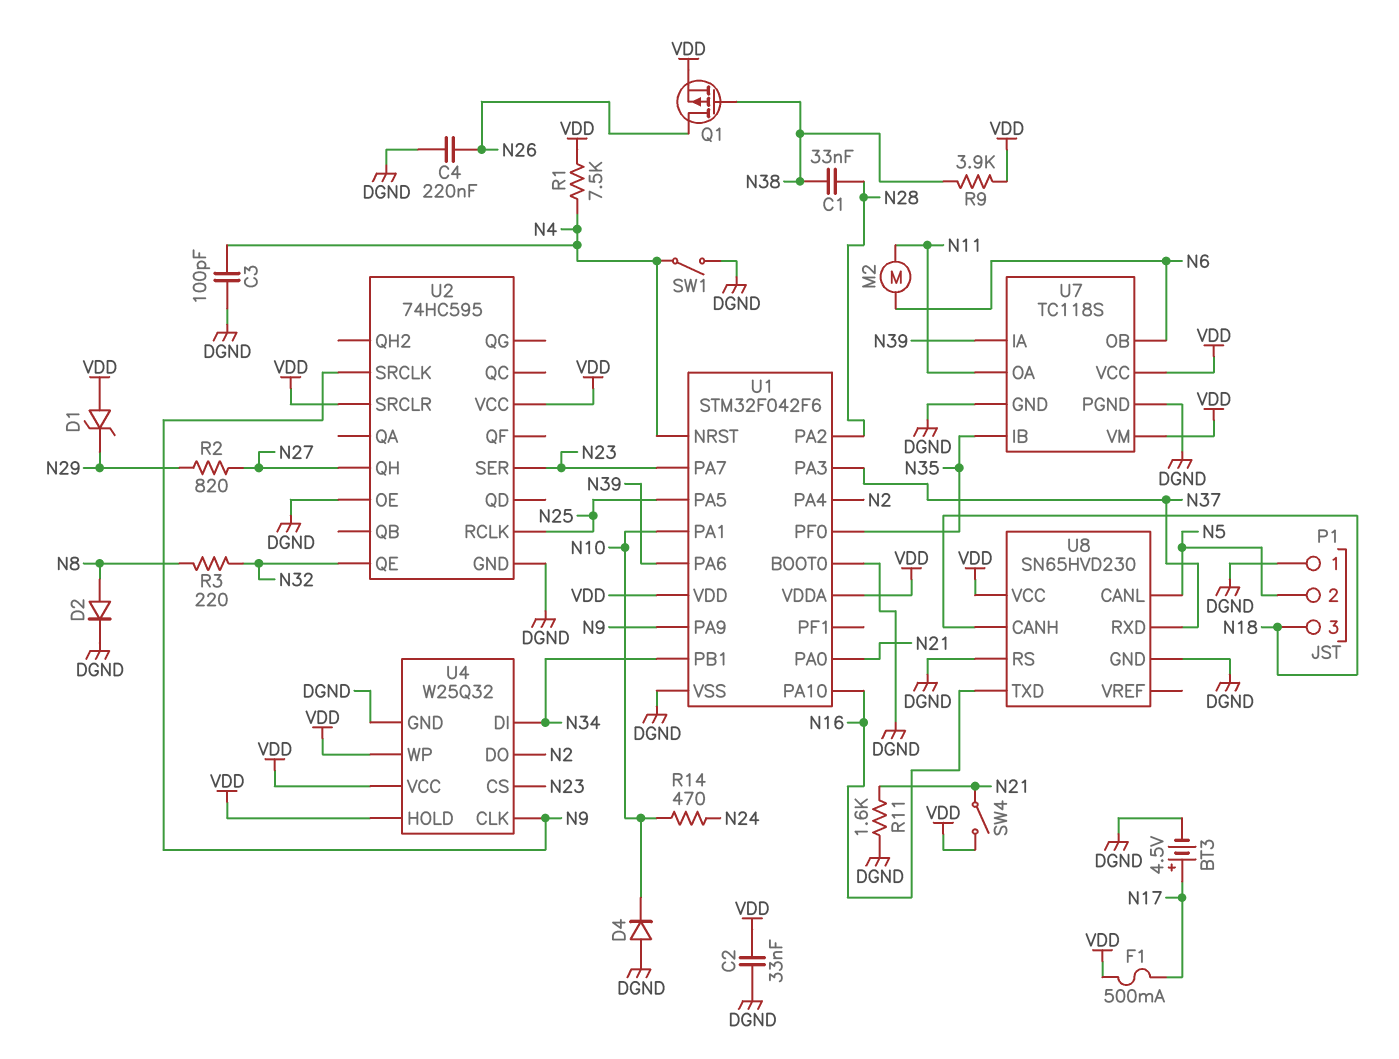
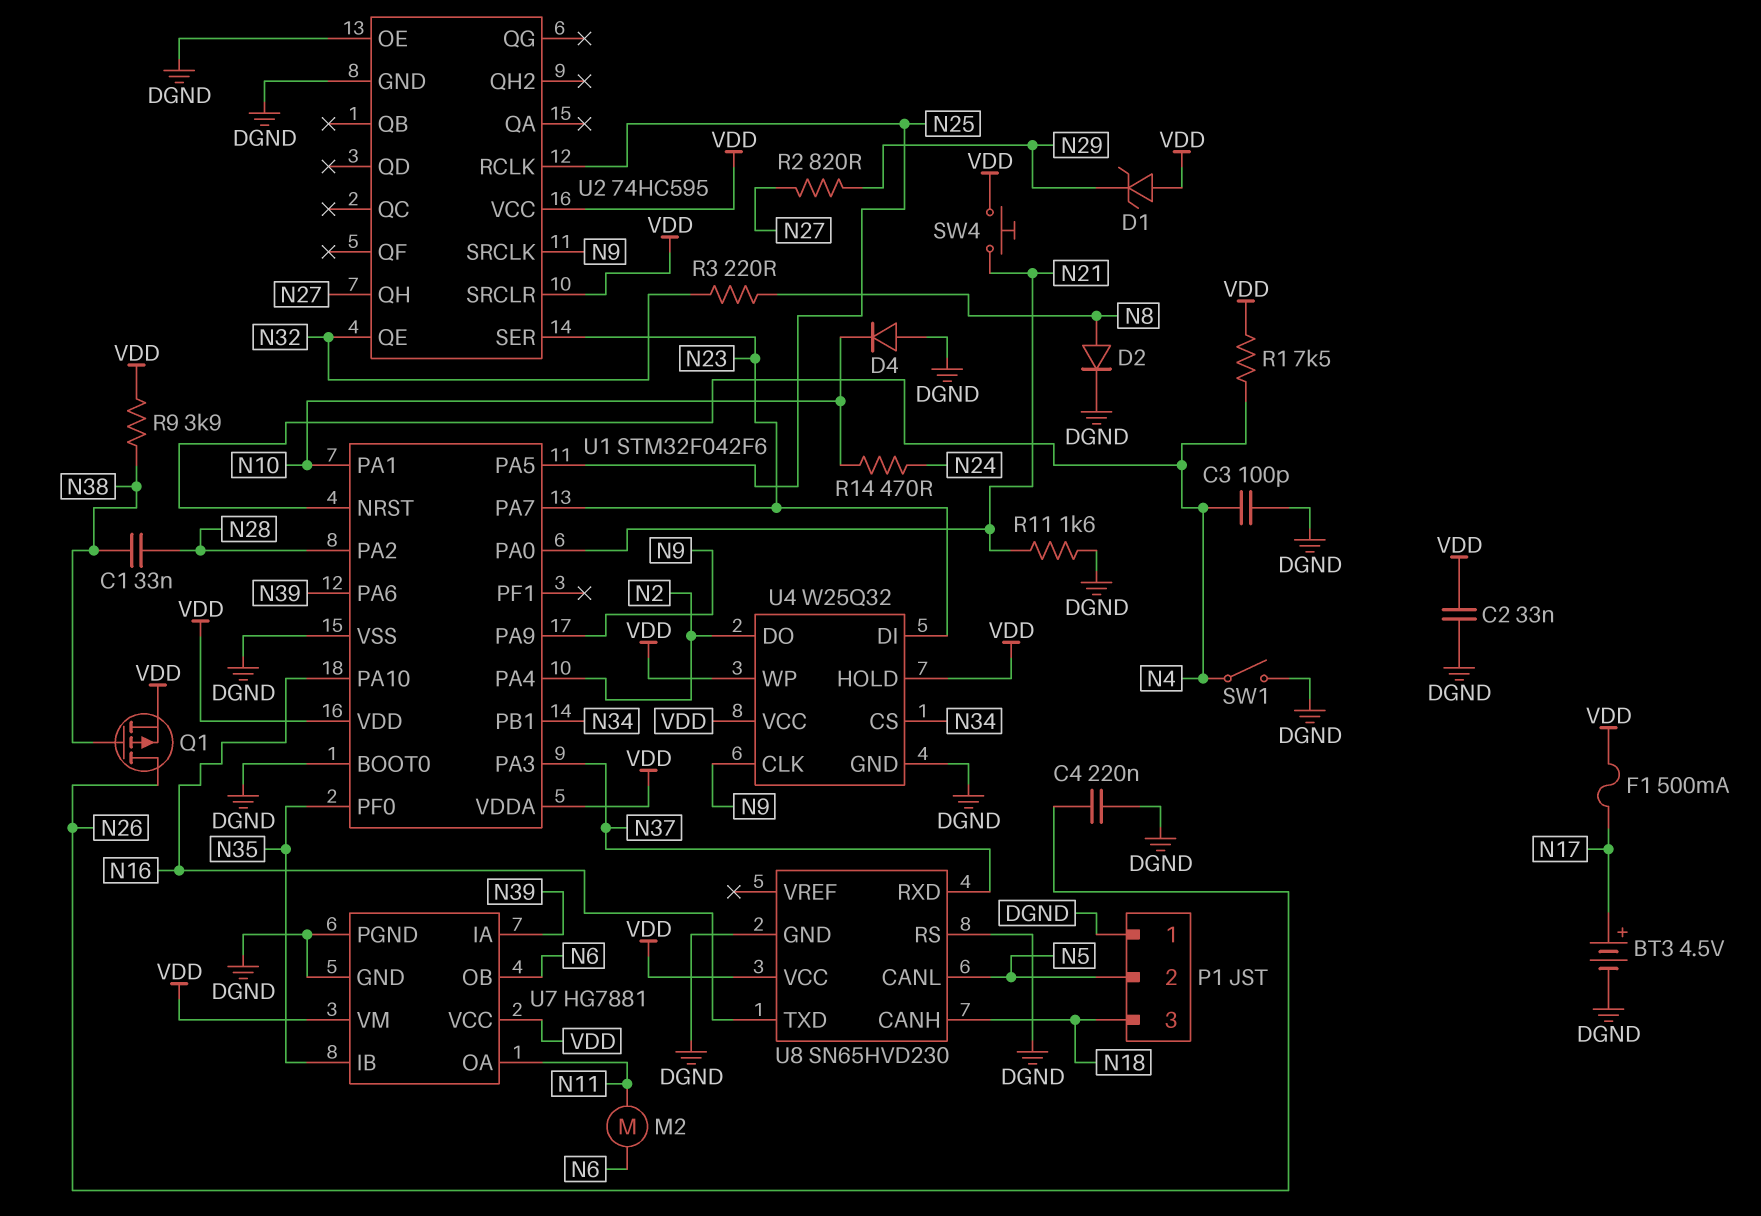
SW4: switch (N21, VDD) -> button (N21, VDD)
U4 pin CS: N23 -> N34
U4 pin DI: N34 -> N23
U7: TC118S -> HG7881

